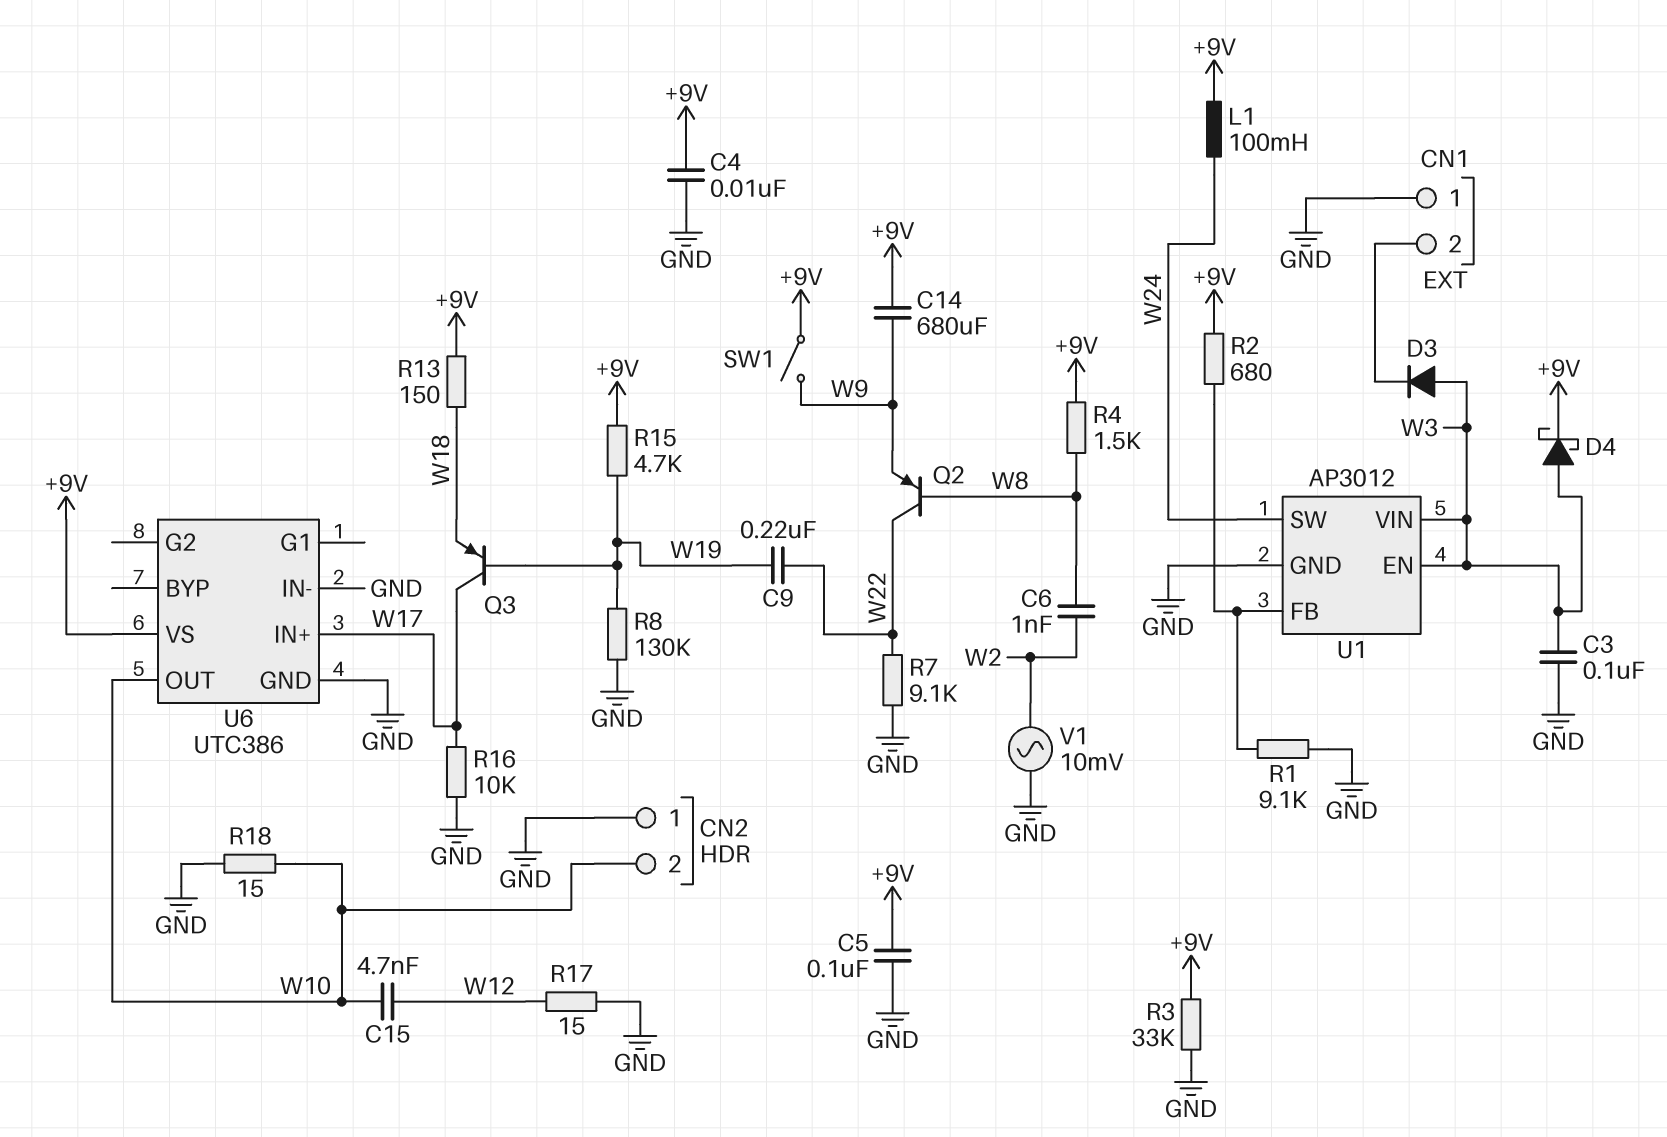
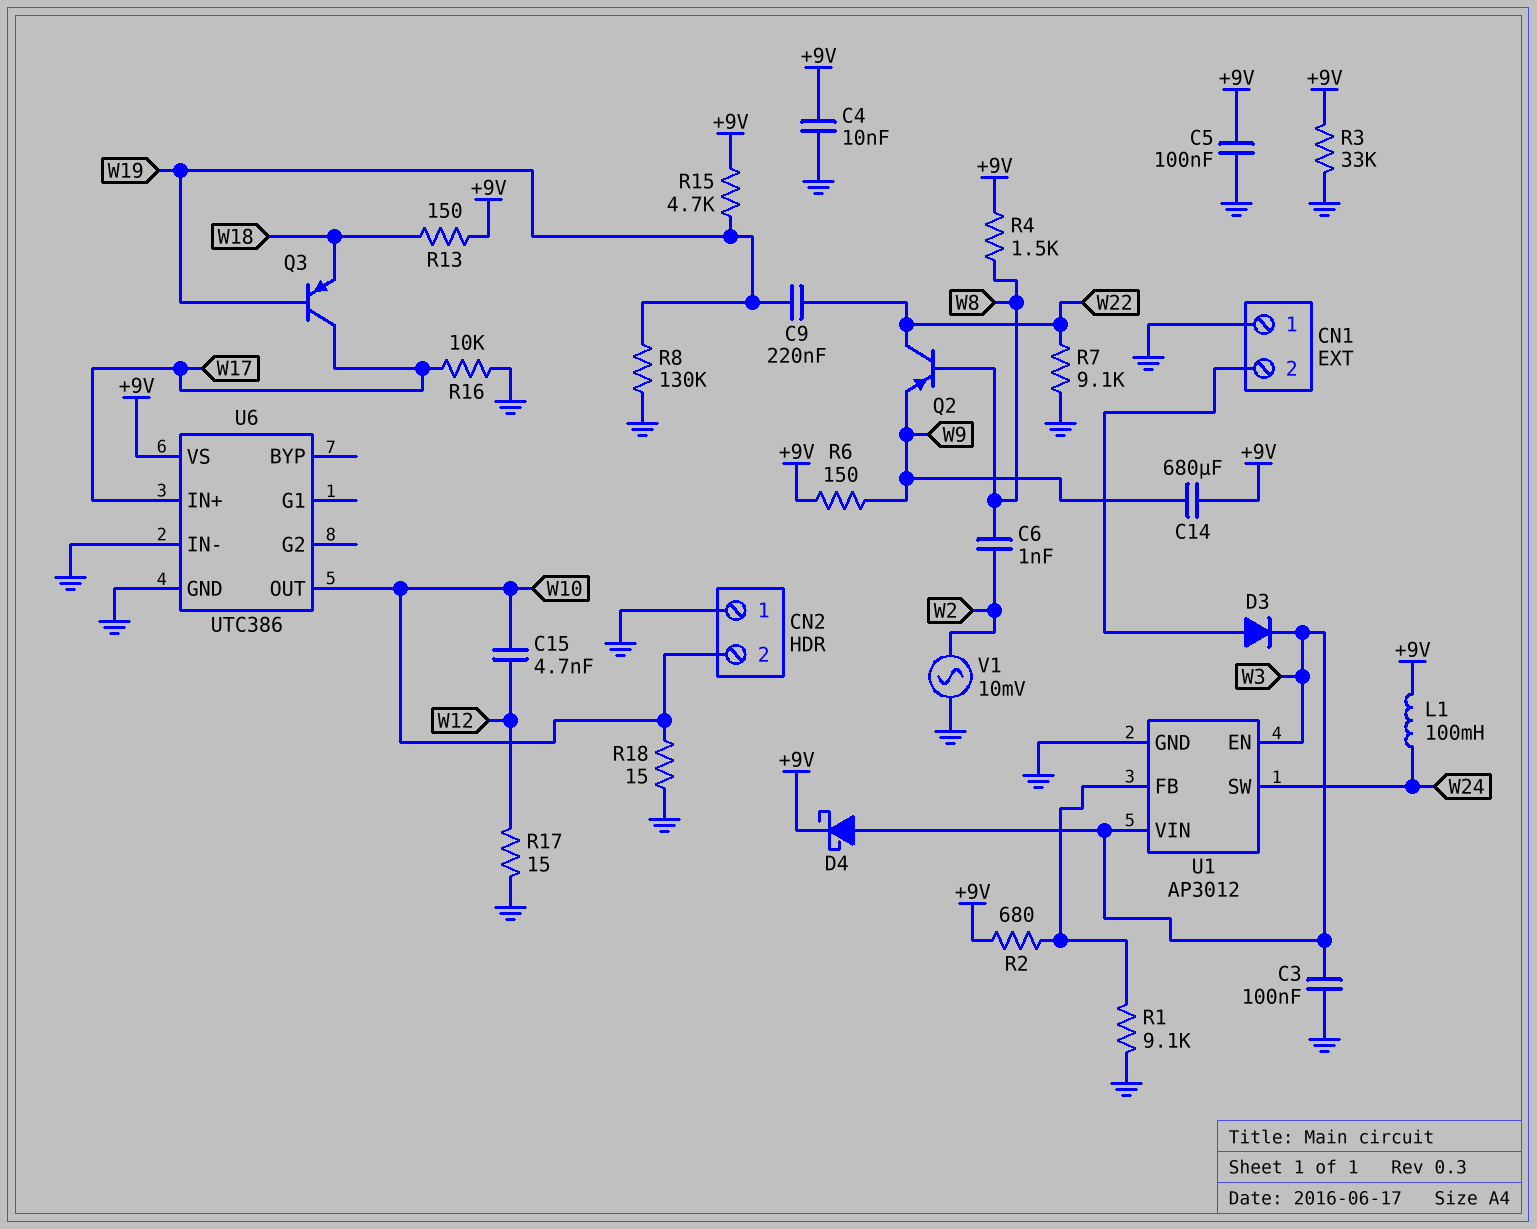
D3: diode (A W3, K CN1/2) -> diode (A CN1/2, K W3)
R6: none -> 150 (+9V, W9)
SW1: switch (+9V, W9) -> none

